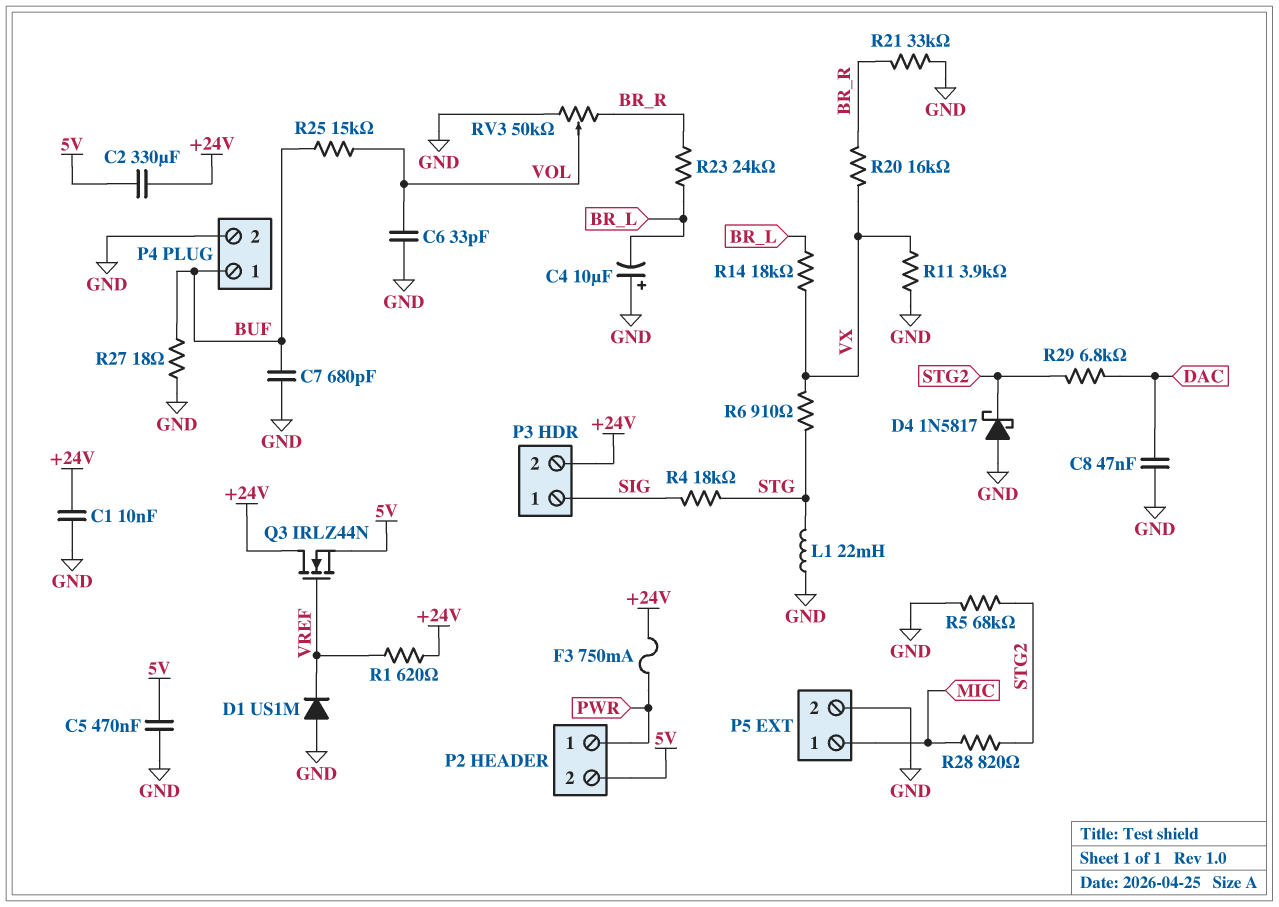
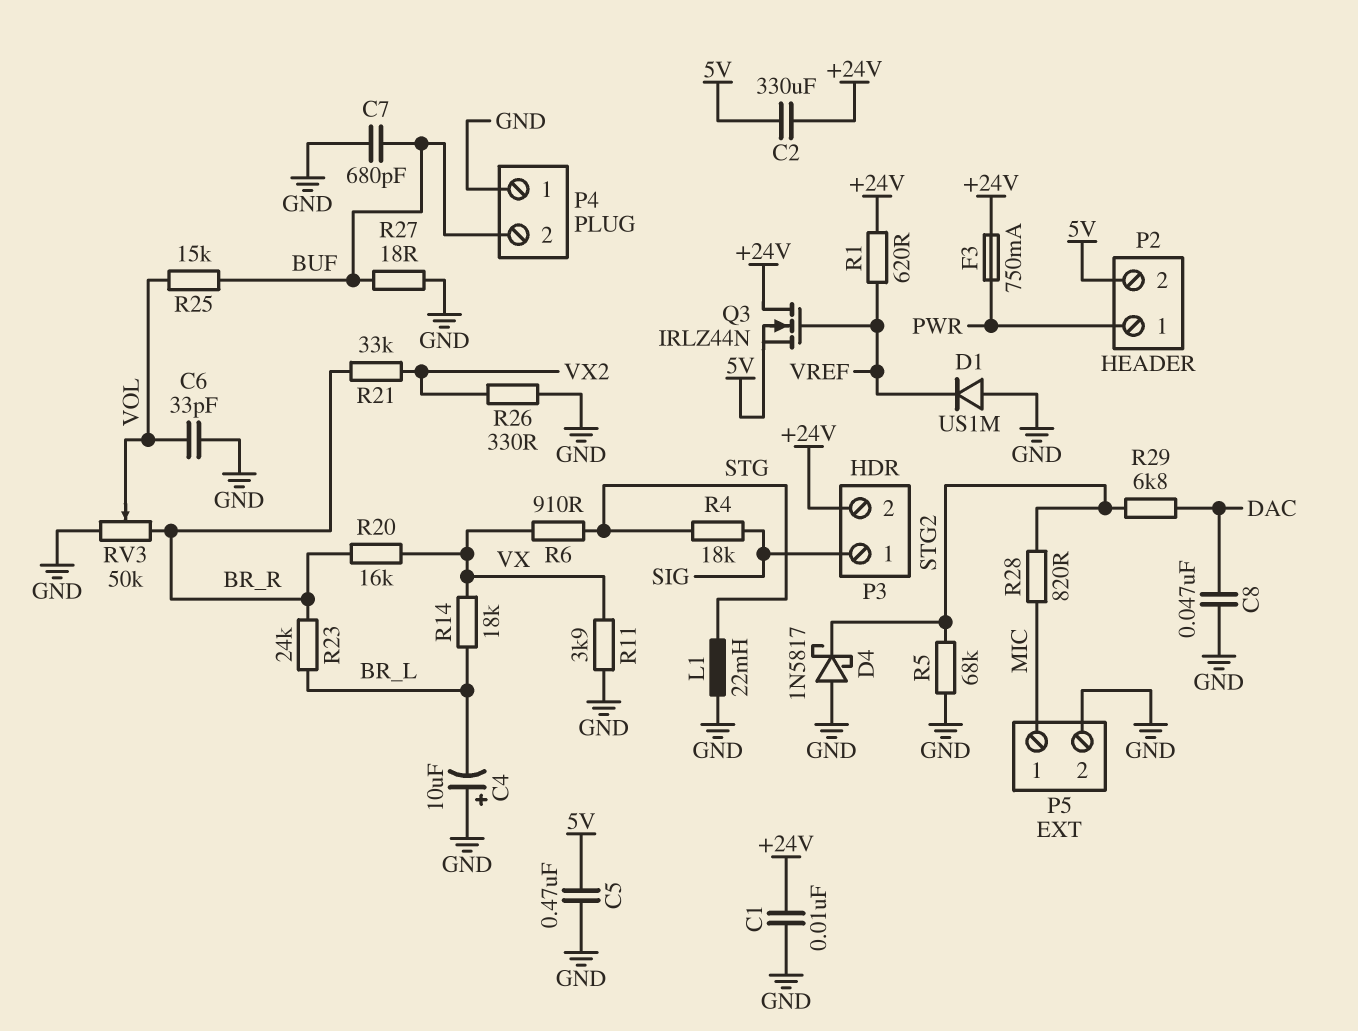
P4 pin 1: BUF -> GND
P4 pin 2: GND -> BUF
R21: 33k (BR_R, GND) -> 33k (BR_R, VX2)
R26: none -> 330 (GND, VX2)

